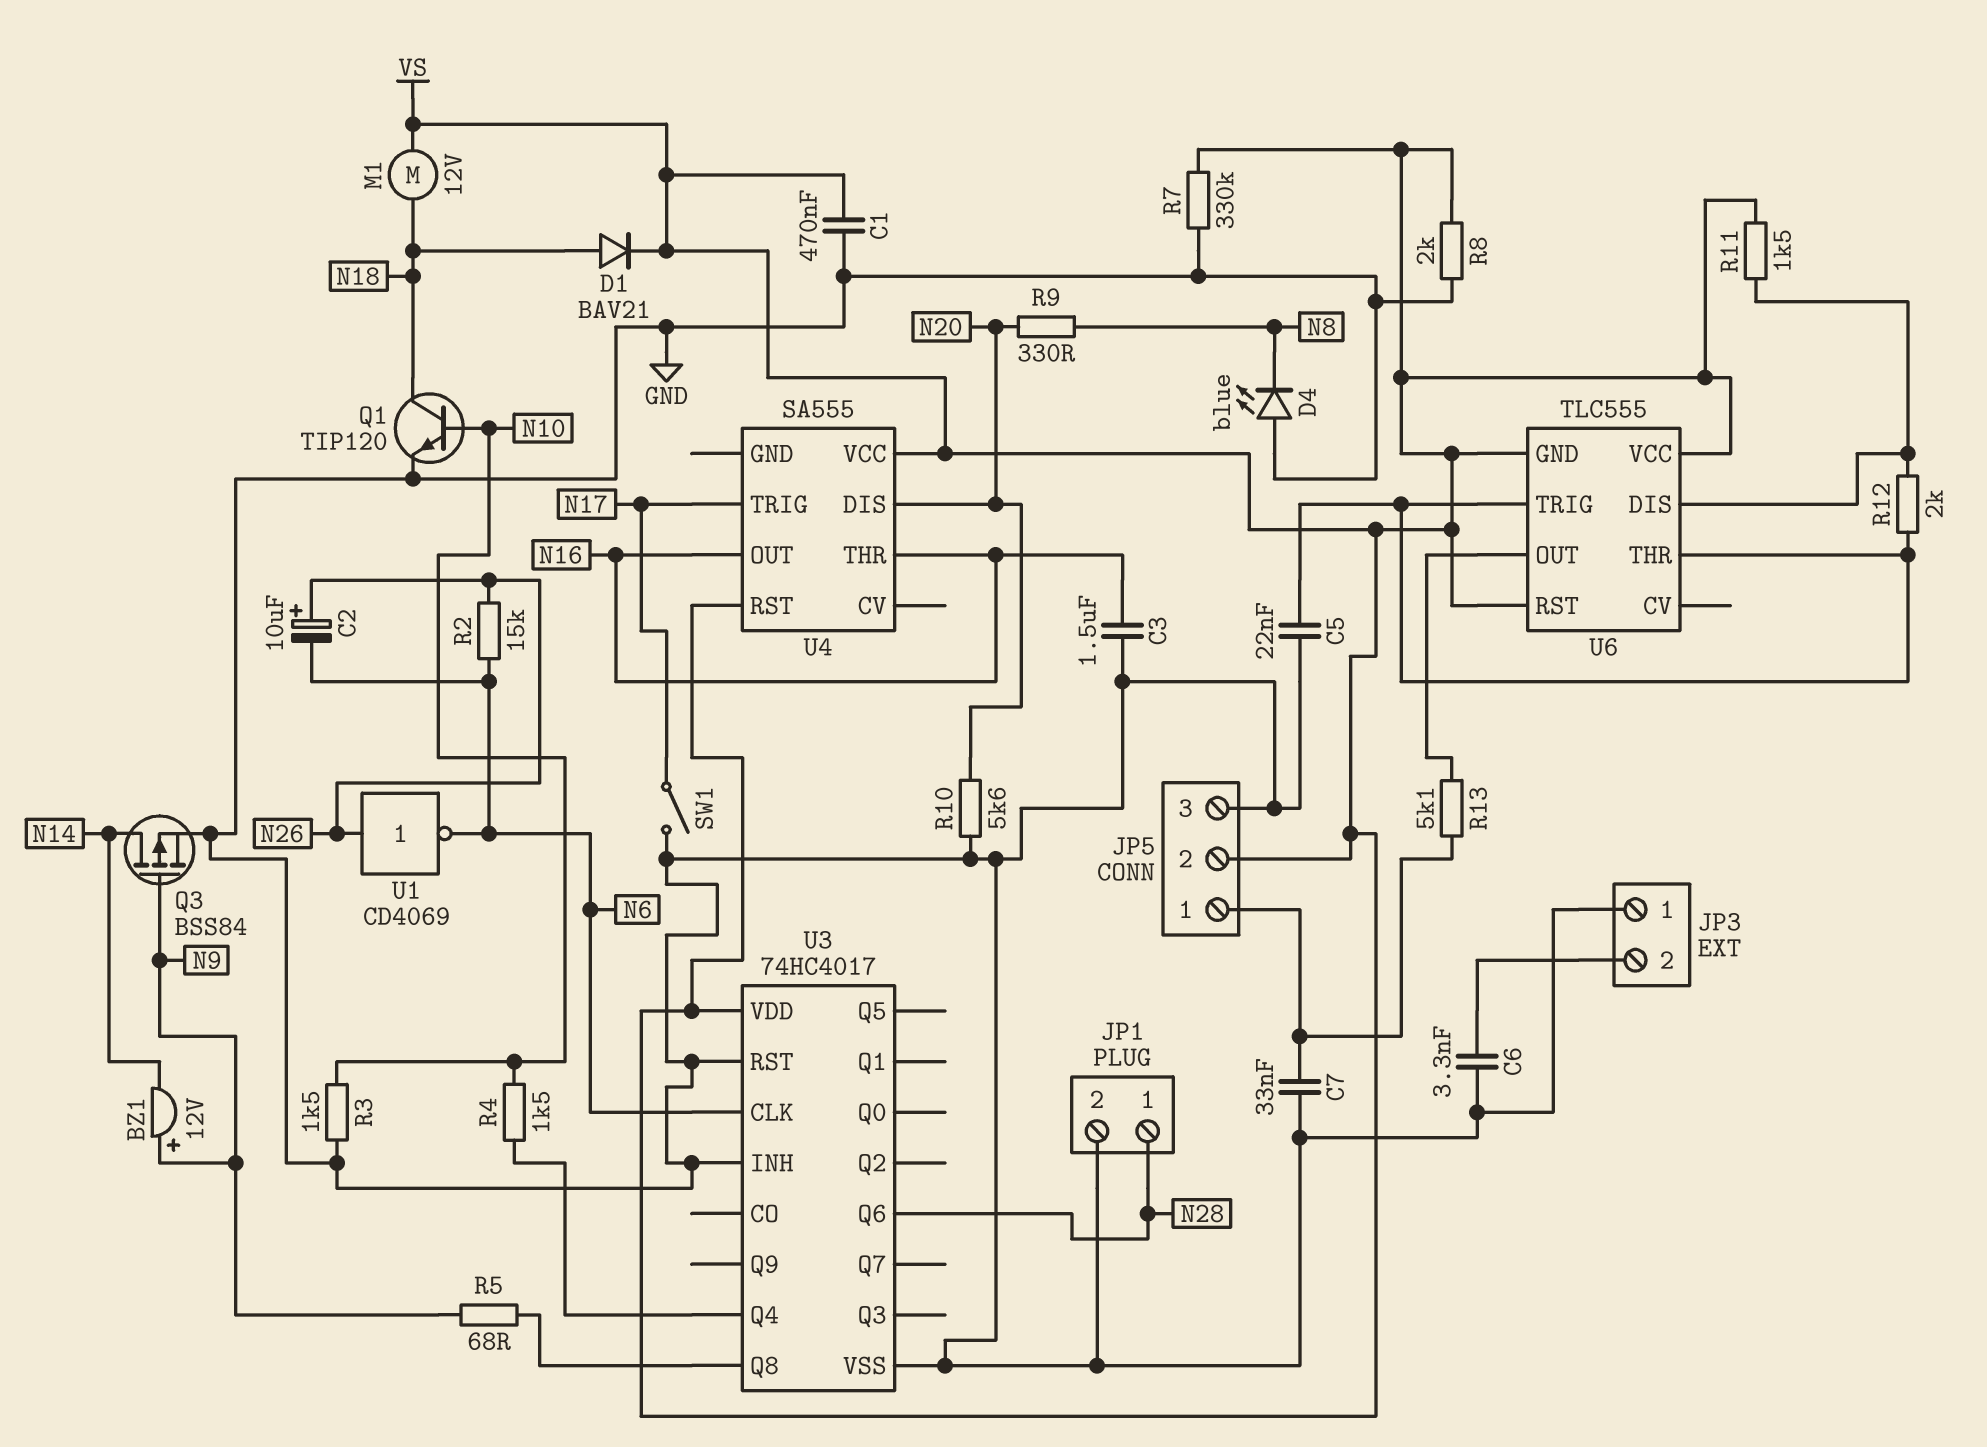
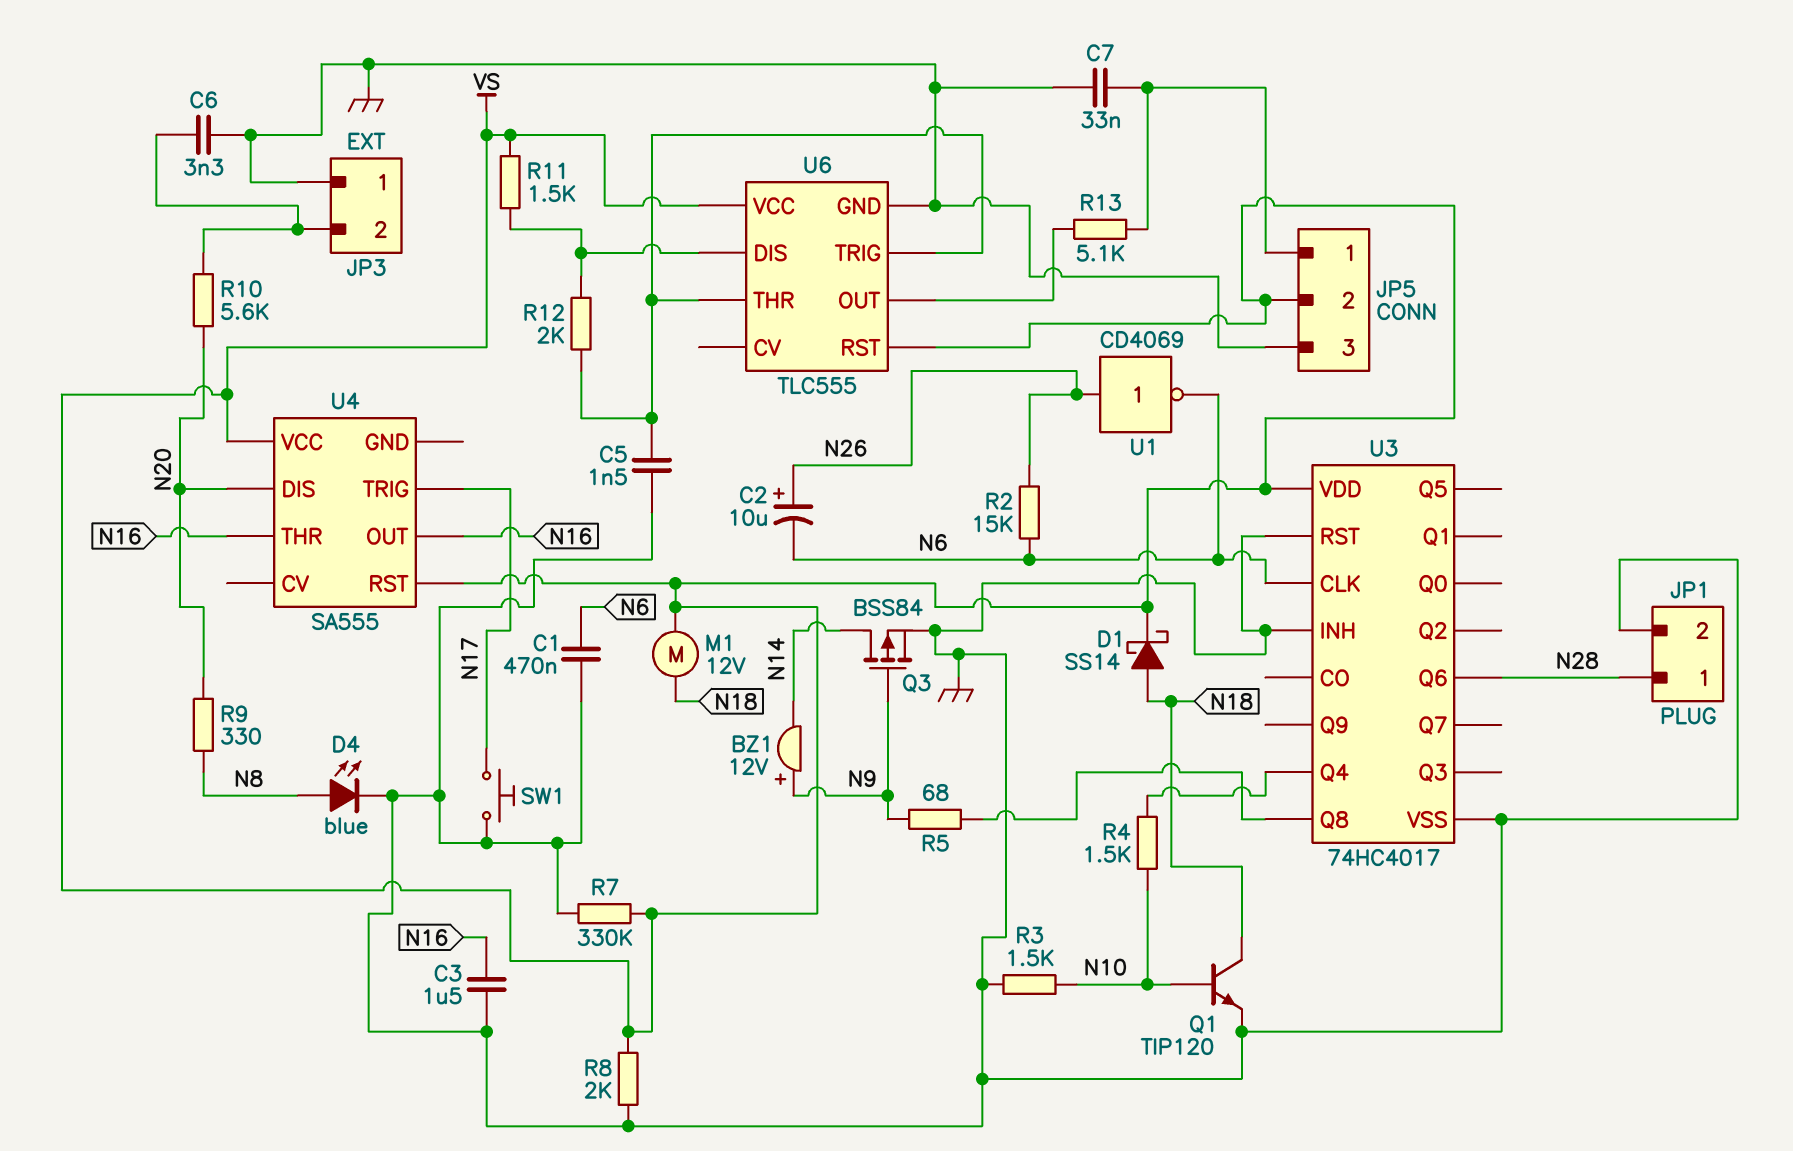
C1: 470nF (GND, VS) -> 470nF (GND, N6)
C5: 22nF (GND, U6/THR) -> 1.5nF (GND, U6/THR)
D1: diode BAV21 (A N18, K VS) -> schottky SS14 (A N18, K VS)
D4: LED blue (A GND, K N8) -> LED blue (A N8, K GND)
R10: 5.6k (GND, N20) -> 5.6k (JP3/2, N20)
SW1: switch (GND, N17) -> button (GND, N17)
U6 pin GND: VS -> GND

